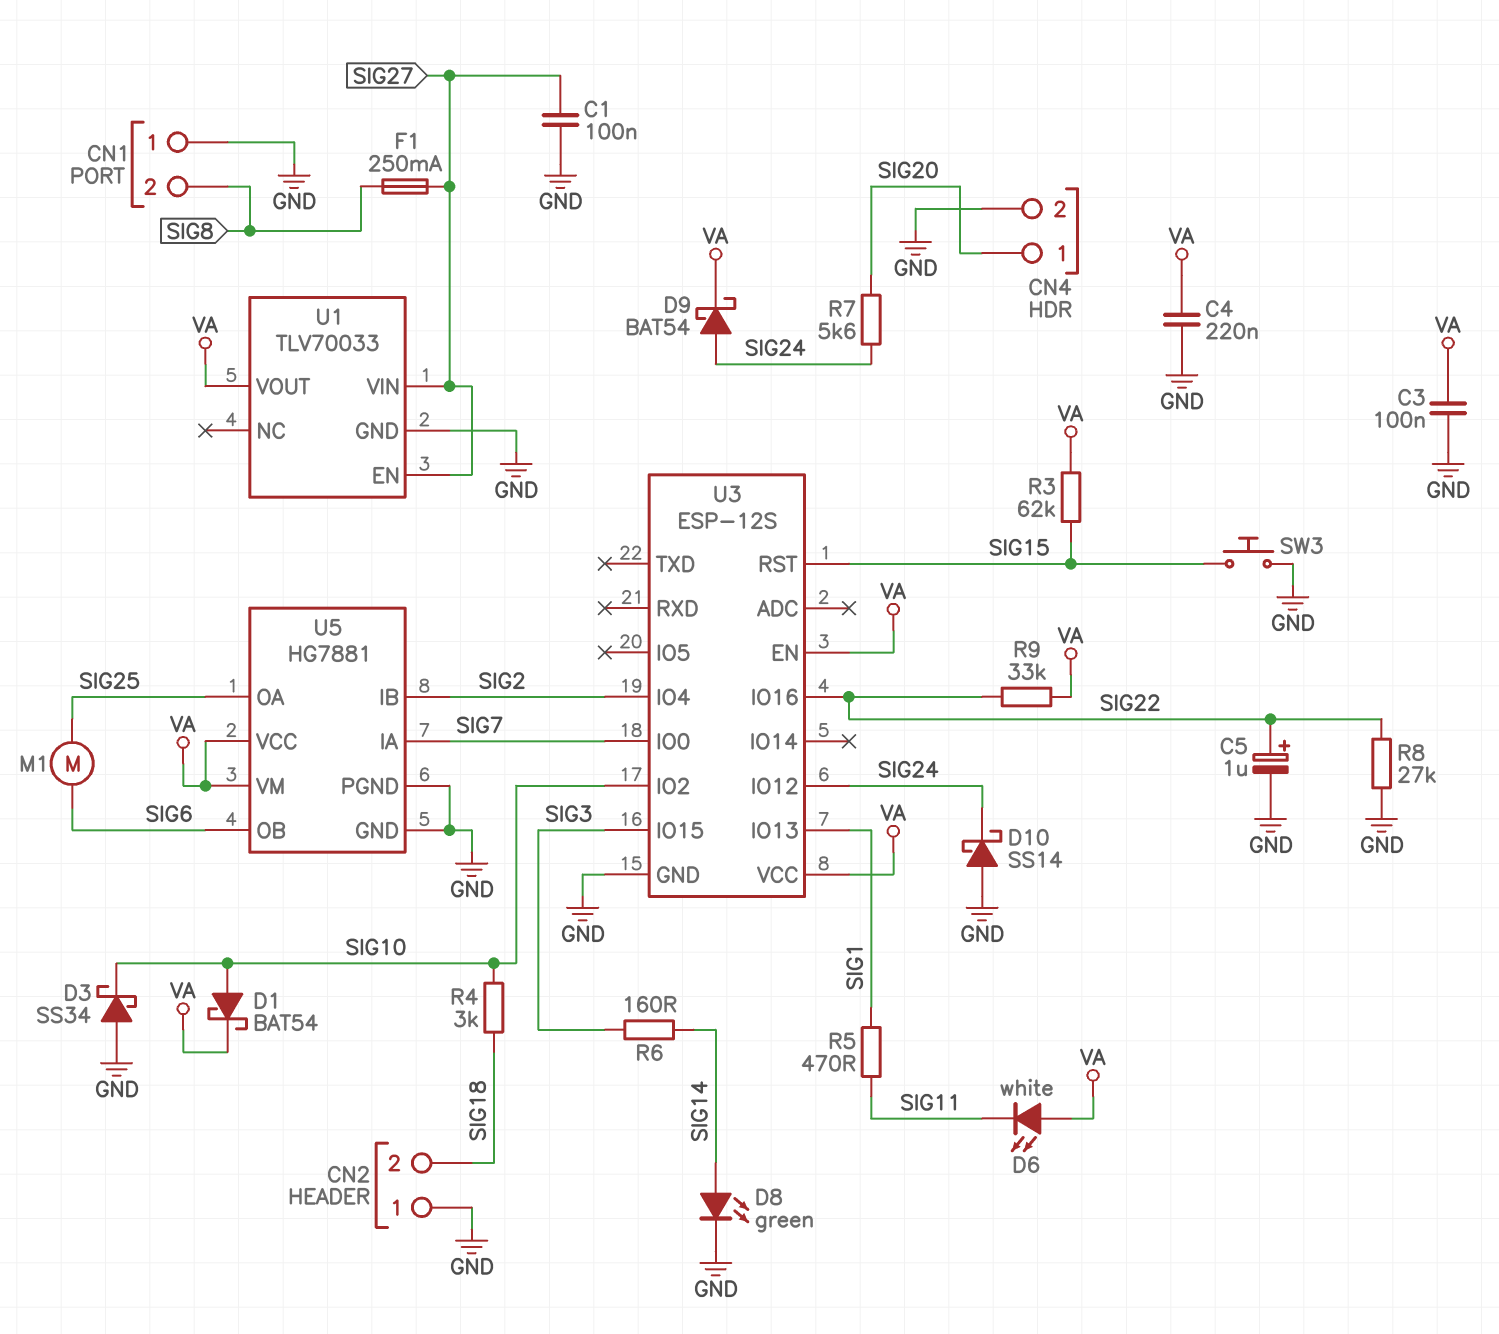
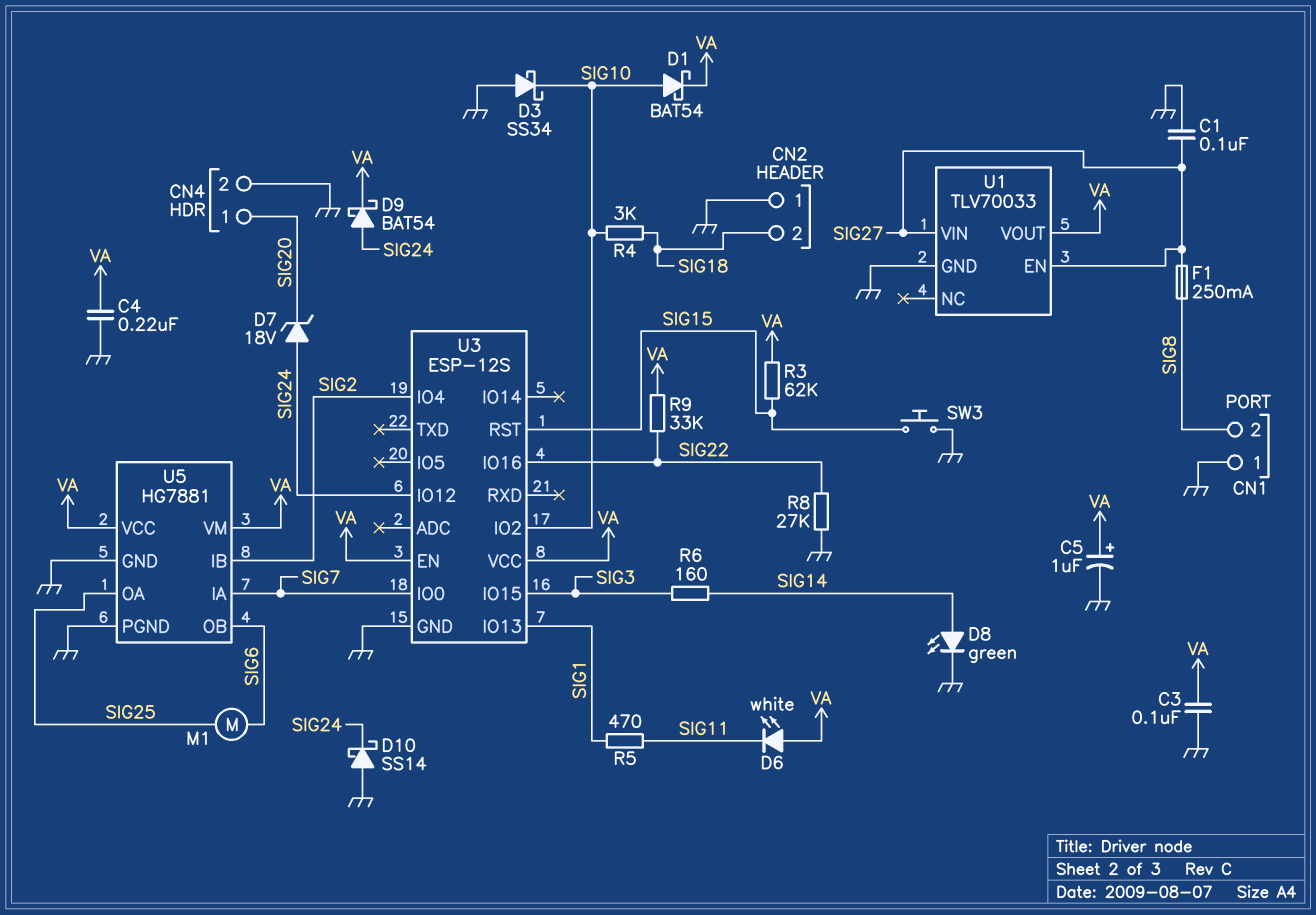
C5: 1uF (plus SIG22, minus GND) -> 1uF (plus VA, minus GND)
D7: none -> zener 18V (A SIG24, K SIG20)
R7: 5.6k (SIG20, SIG24) -> none

